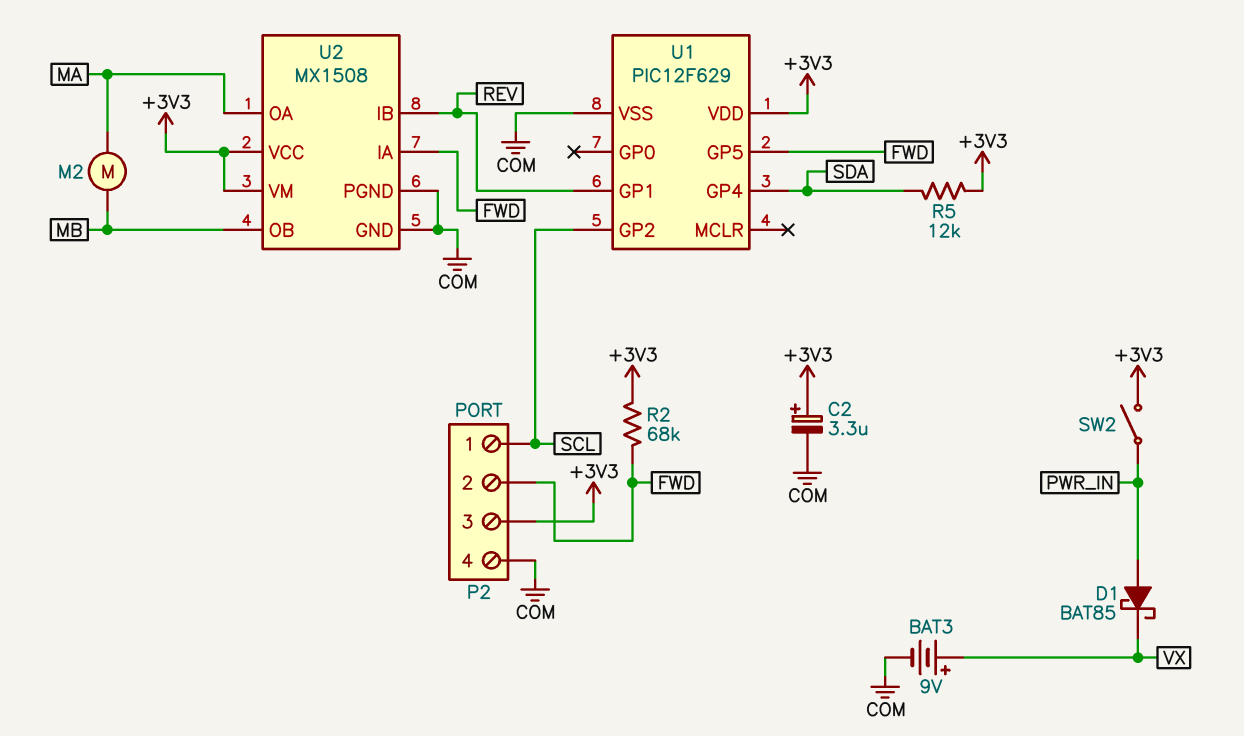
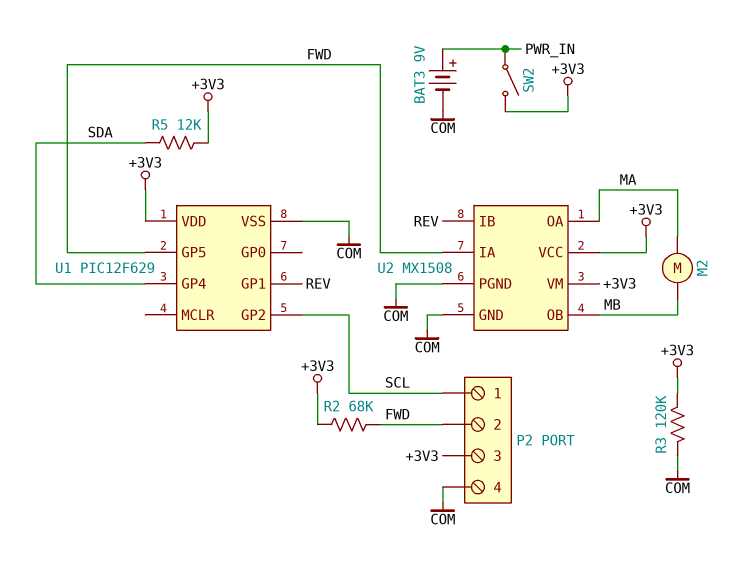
BAT3: 9V (plus VX, minus COM) -> 9V (plus PWR_IN, minus COM)
C2: 3.3uF (plus +3V3, minus COM) -> none
D1: schottky BAT85 (A PWR_IN, K VX) -> none
R3: none -> 120k (+3V3, COM)

